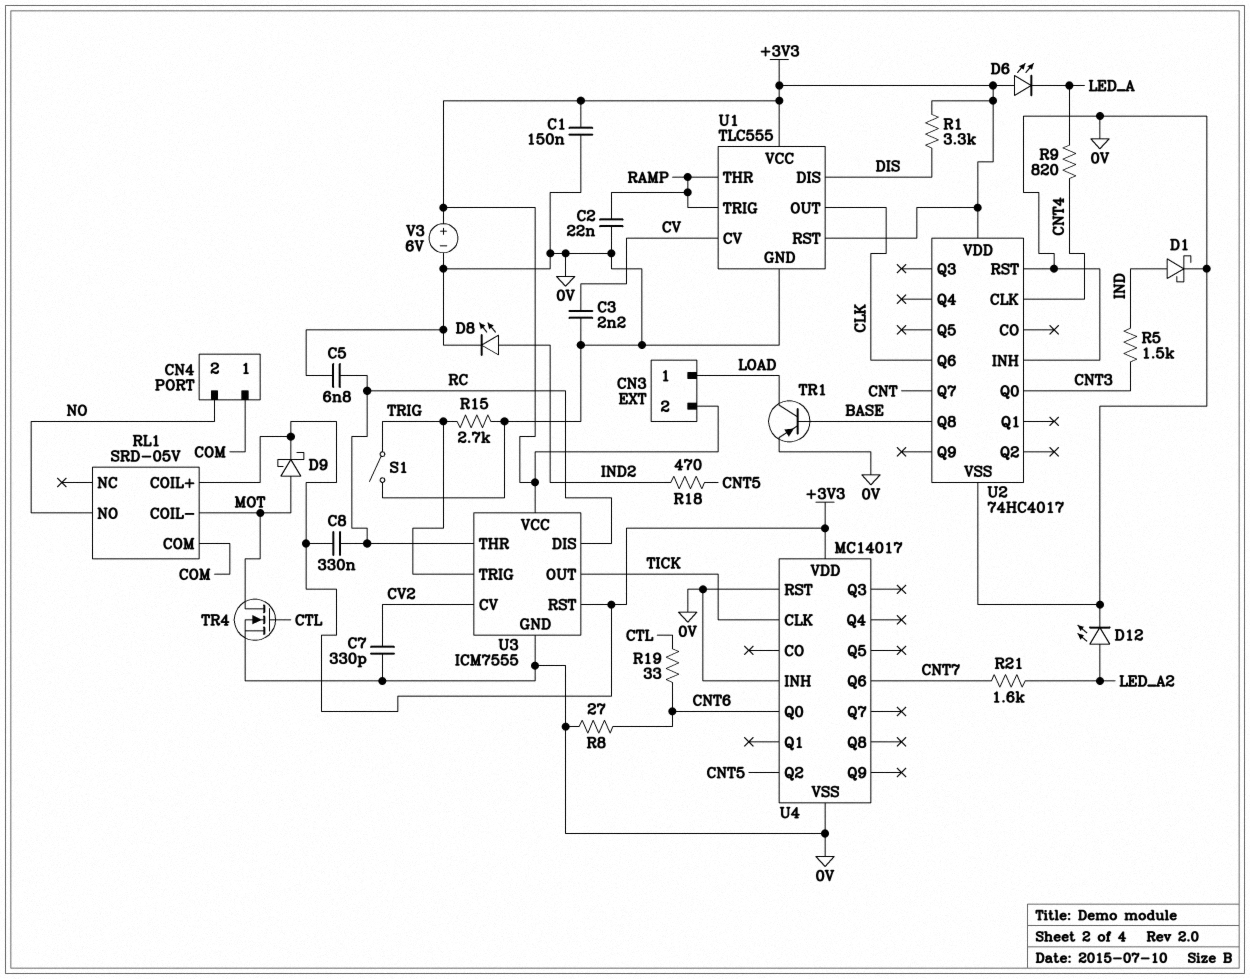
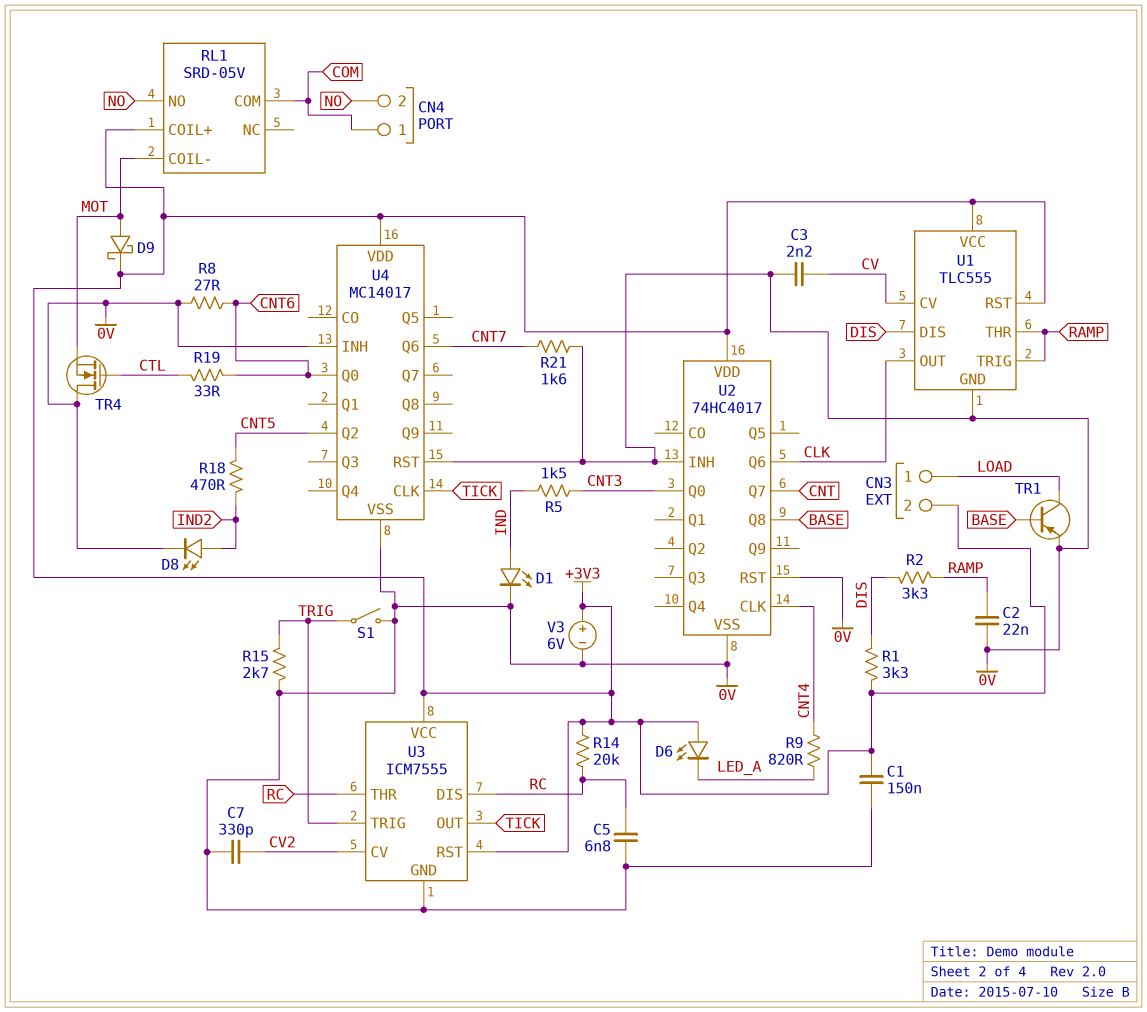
C8: 330nF (+3V3, RC) -> none
D1: schottky (A IND, K 0V) -> LED (A IND, K 0V)
D12: LED (A LED_A2, K 0V) -> none
R2: none -> 3.3k (DIS, RAMP)
R14: none -> 20k (+3V3, RC)
R21: 1.6k (CNT7, LED_A2) -> 1.6k (0V, CNT7)
TR4: NMOS (G CTL, D MOT, S 0V) -> NMOS (G CTL, D 0V, S MOT)

